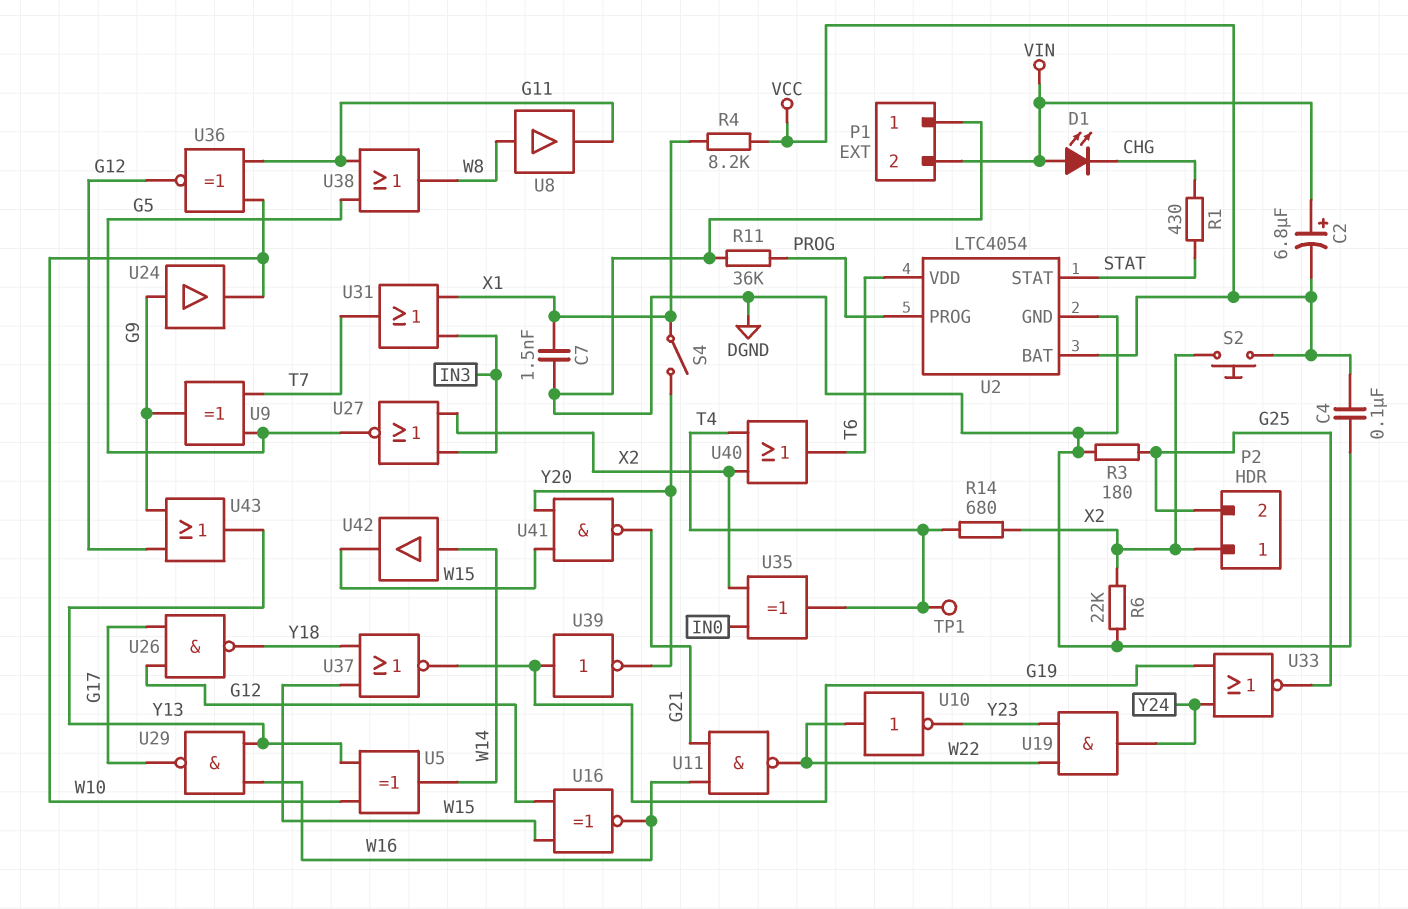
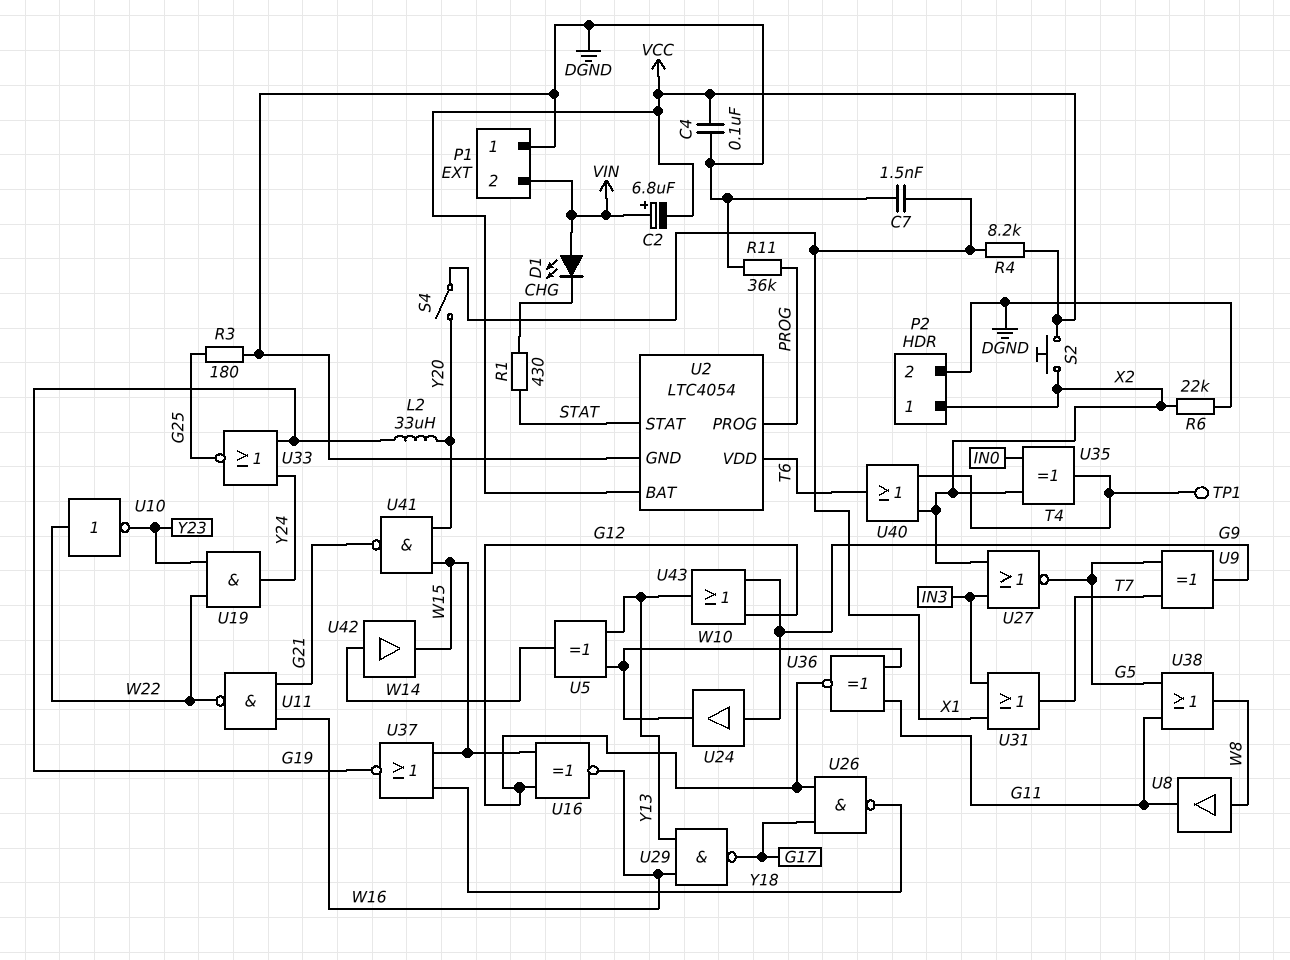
L2: none -> 33uH (G19, Y20)
P2 pin 2: G25 -> DGND
R14: 680 (T4, X2) -> none
U39: NOT (in G19, out Y20) -> none

